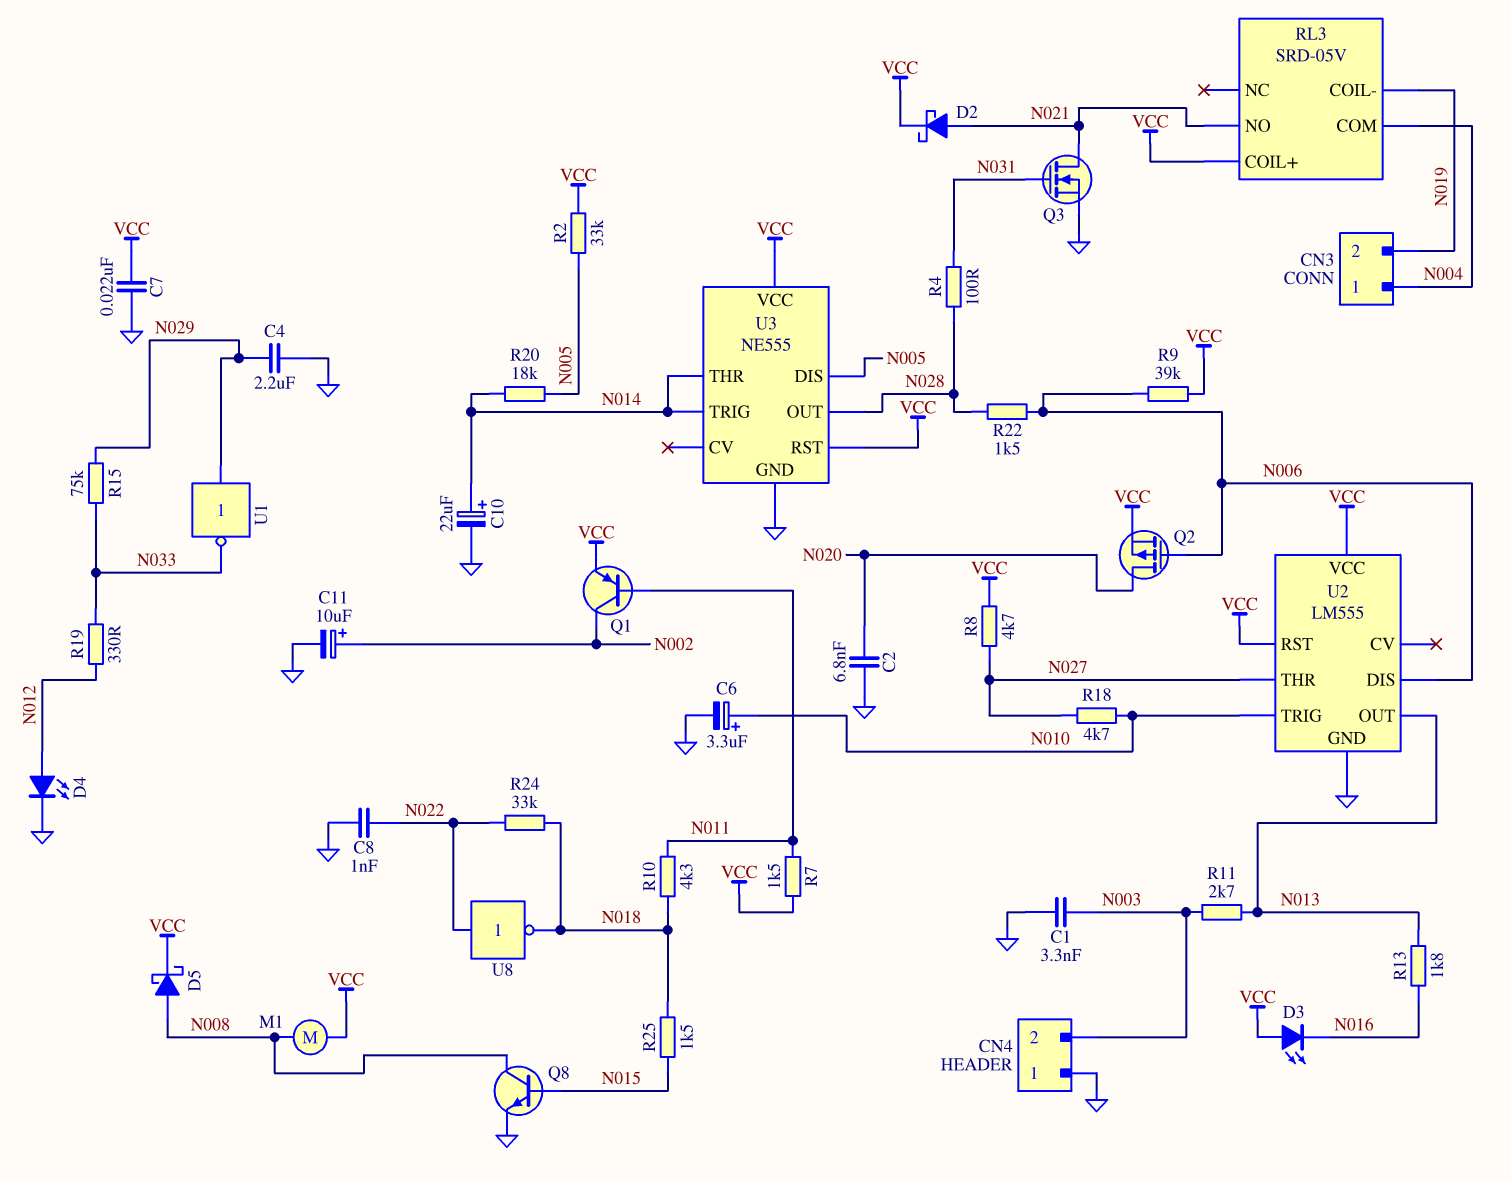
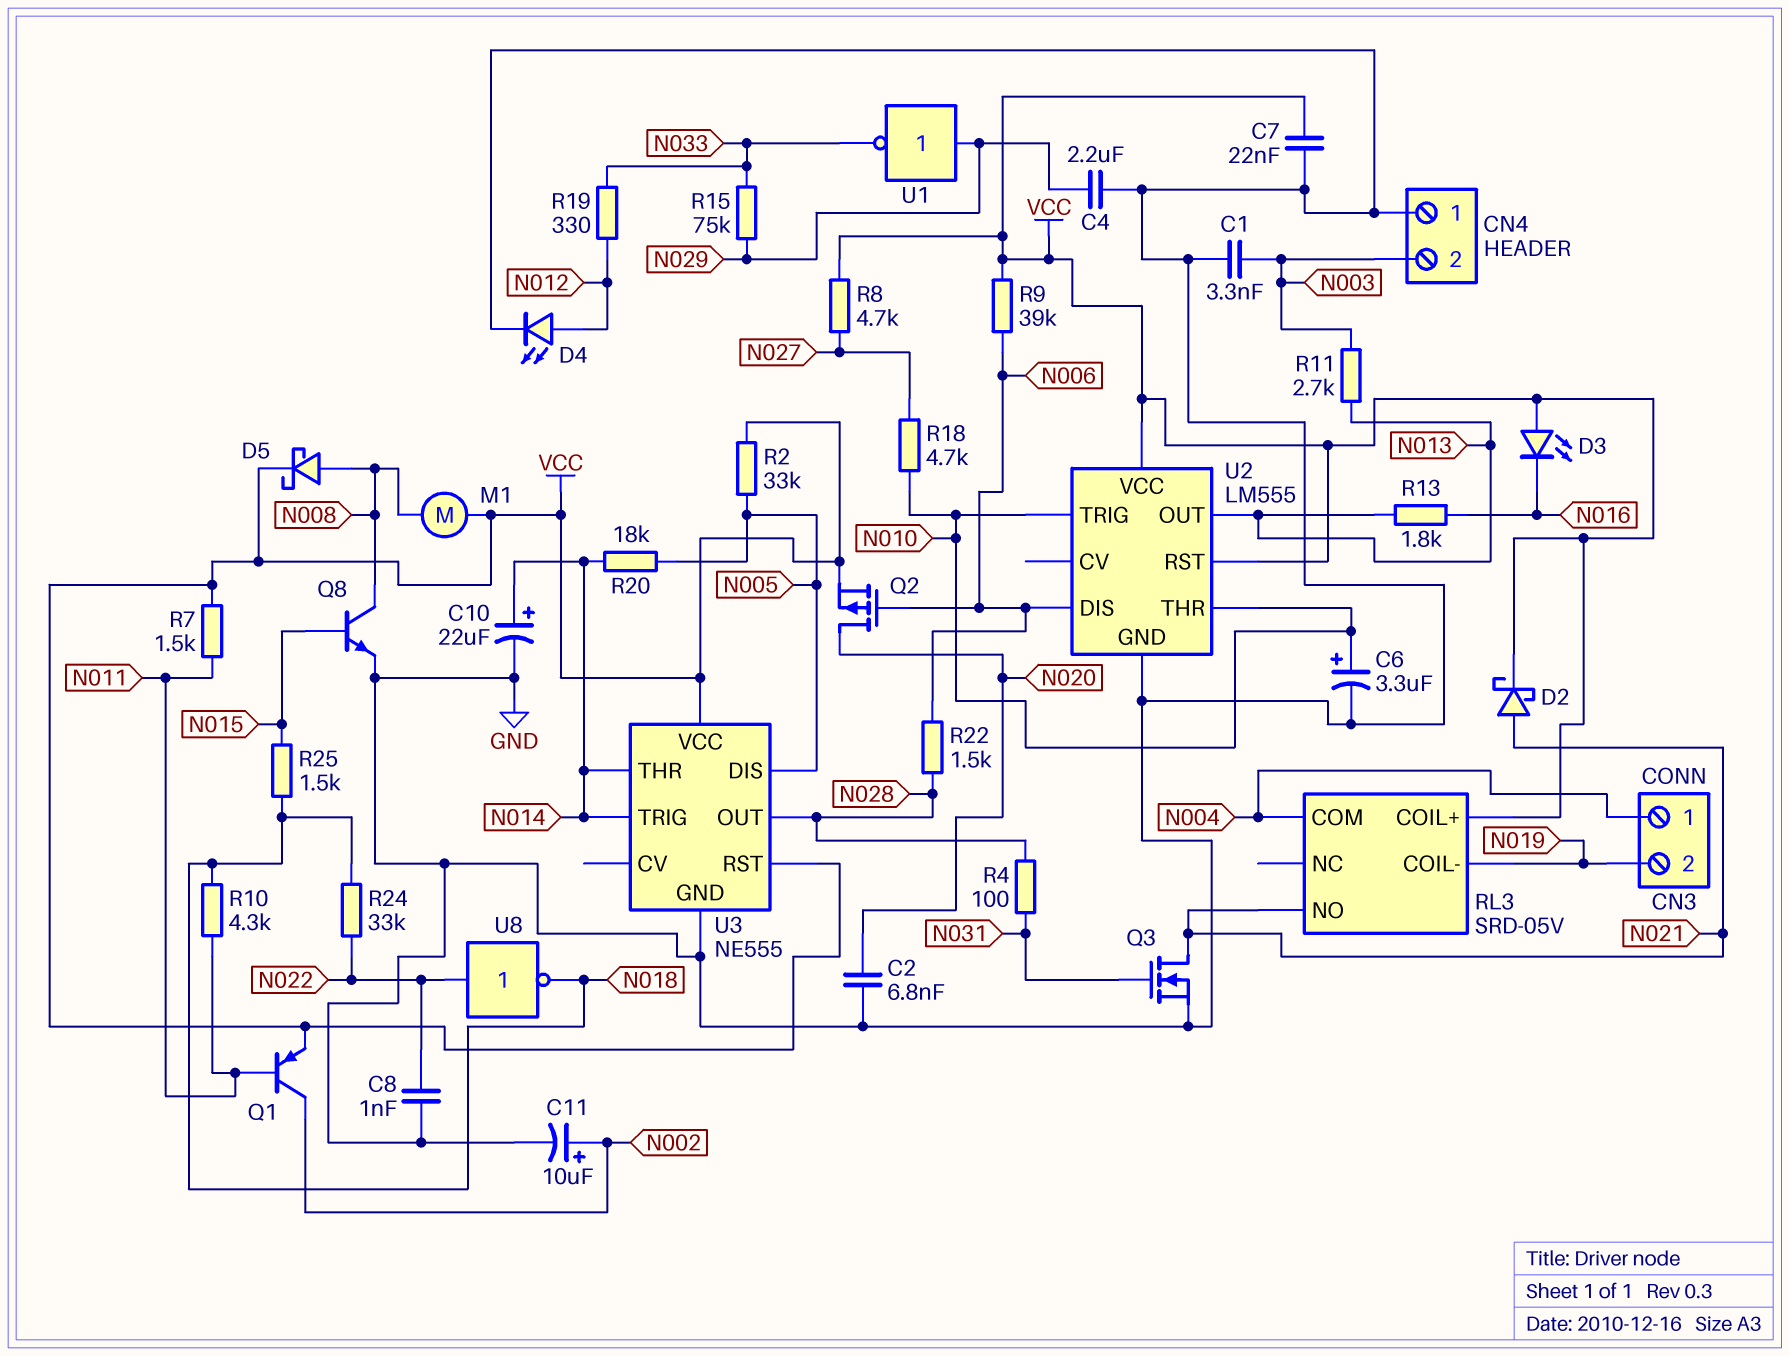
U2 pin THR: N027 -> N010

